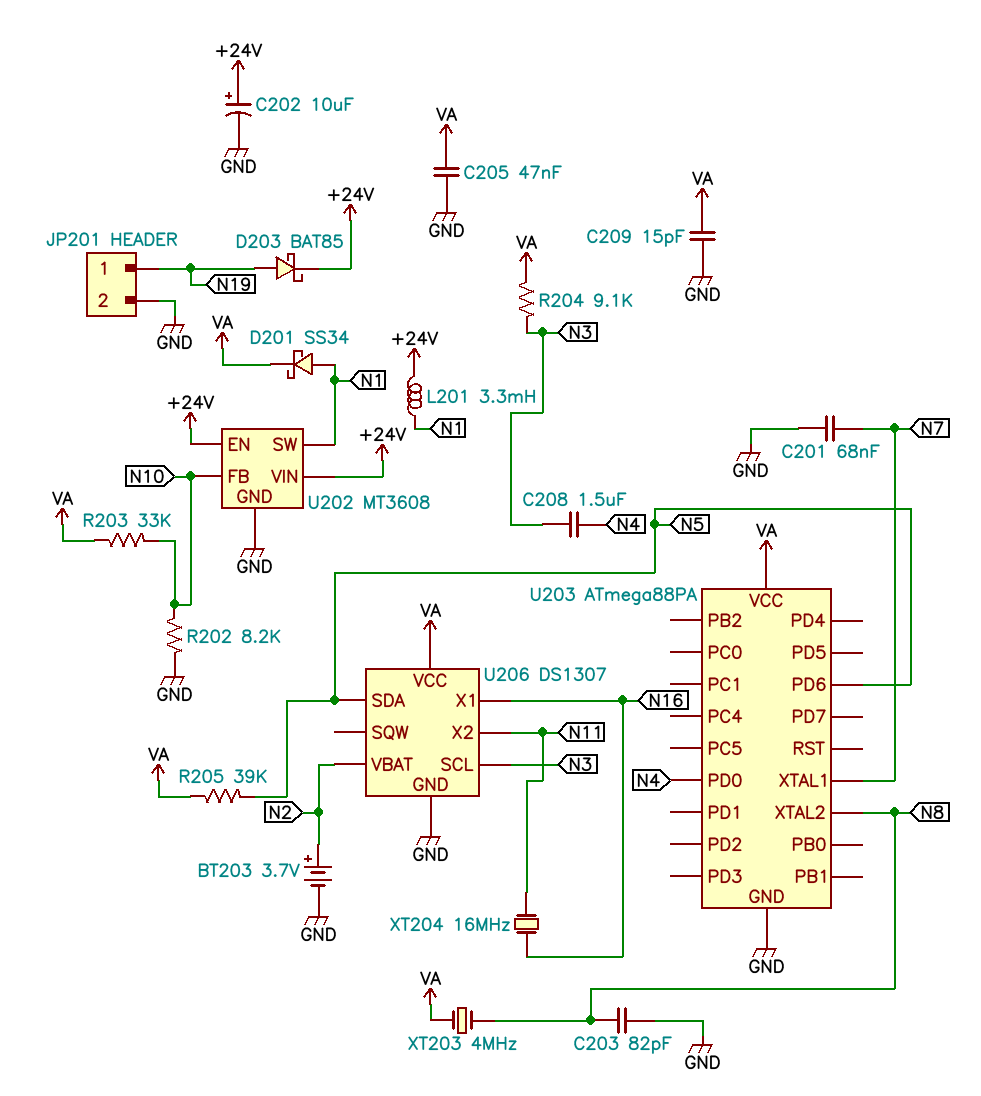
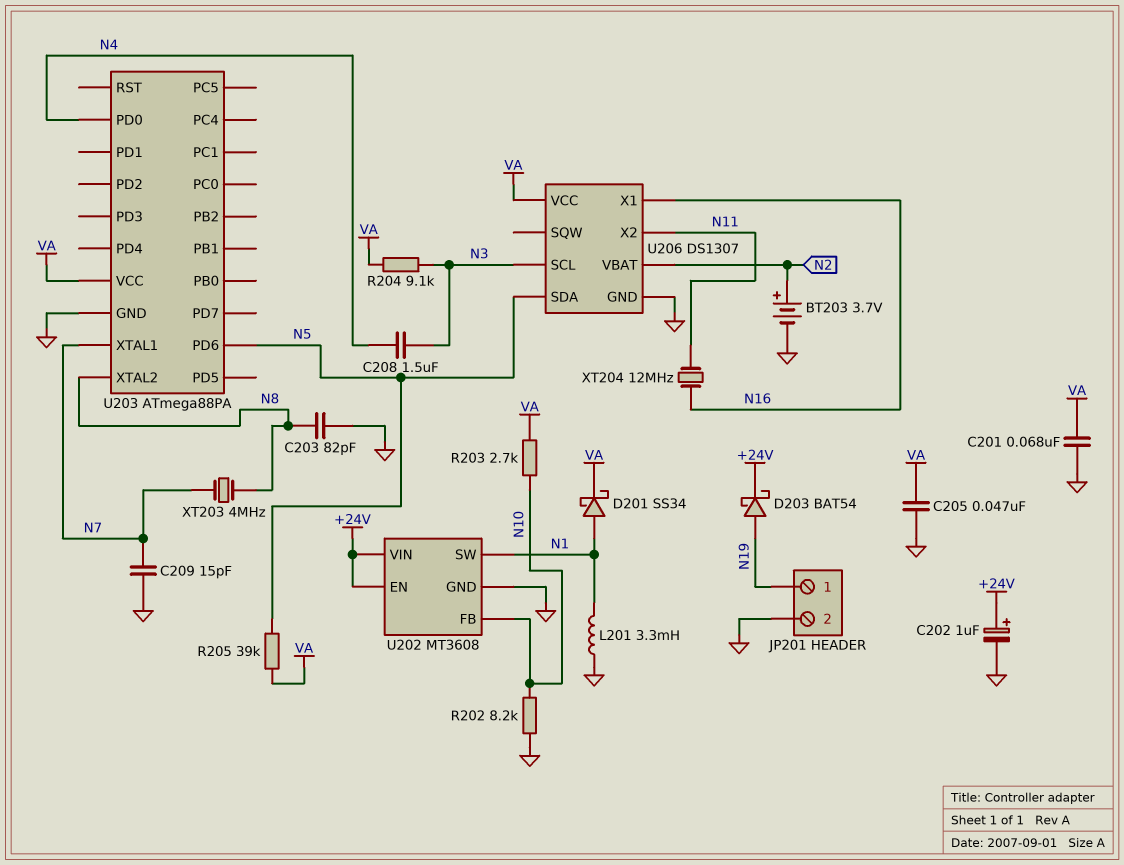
C201: 68nF (GND, N7) -> 68nF (GND, VA)
C202: 10uF (plus +24V, minus GND) -> 1uF (plus +24V, minus GND)
C209: 15pF (GND, VA) -> 15pF (GND, N7)
D203: schottky BAT85 (A N19, K +24V) -> schottky BAT54 (A N19, K +24V)
L201: 3.3mH (+24V, N1) -> 3.3mH (GND, N1)
R203: 33k (N10, VA) -> 2.7k (N10, VA)
XT203: 4MHz (N8, VA) -> 4MHz (N7, N8)
XT204: 16MHz (N11, N16) -> 12MHz (N11, N16)

